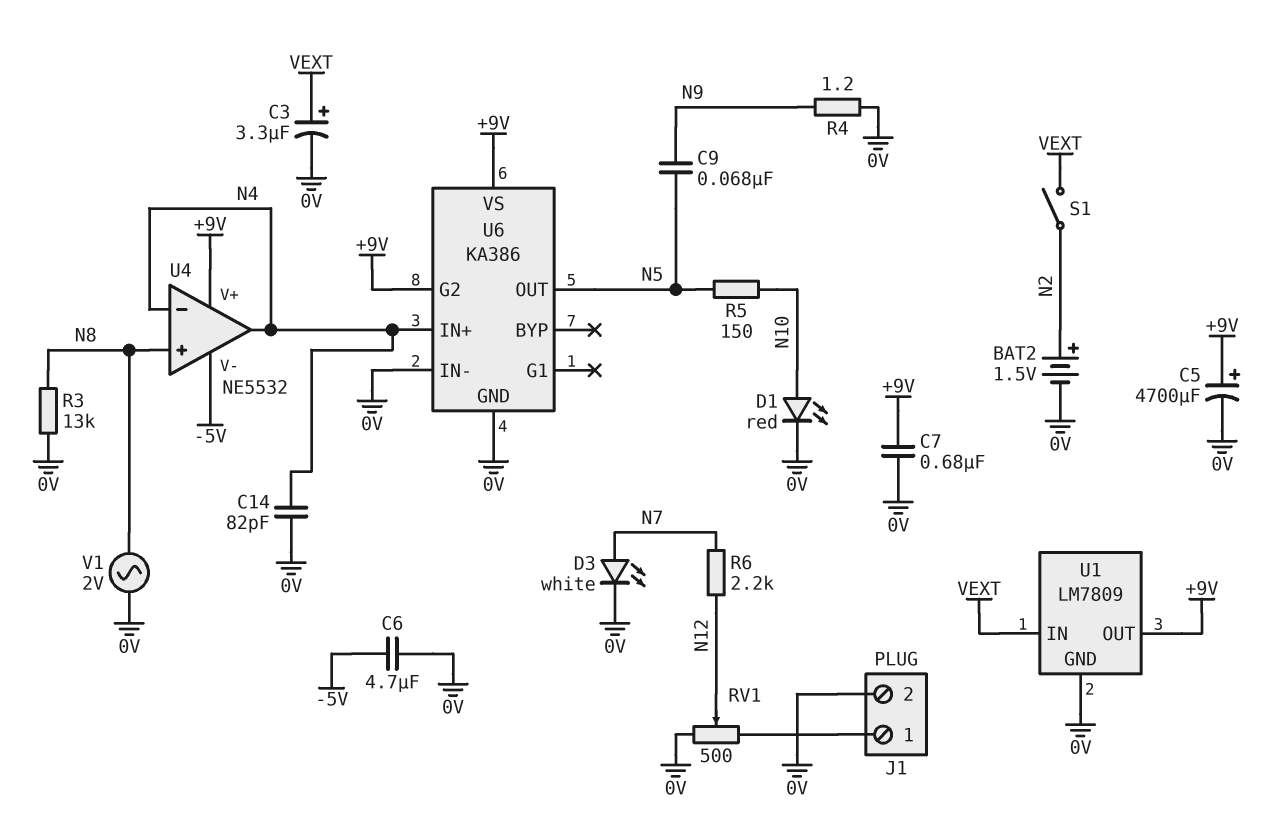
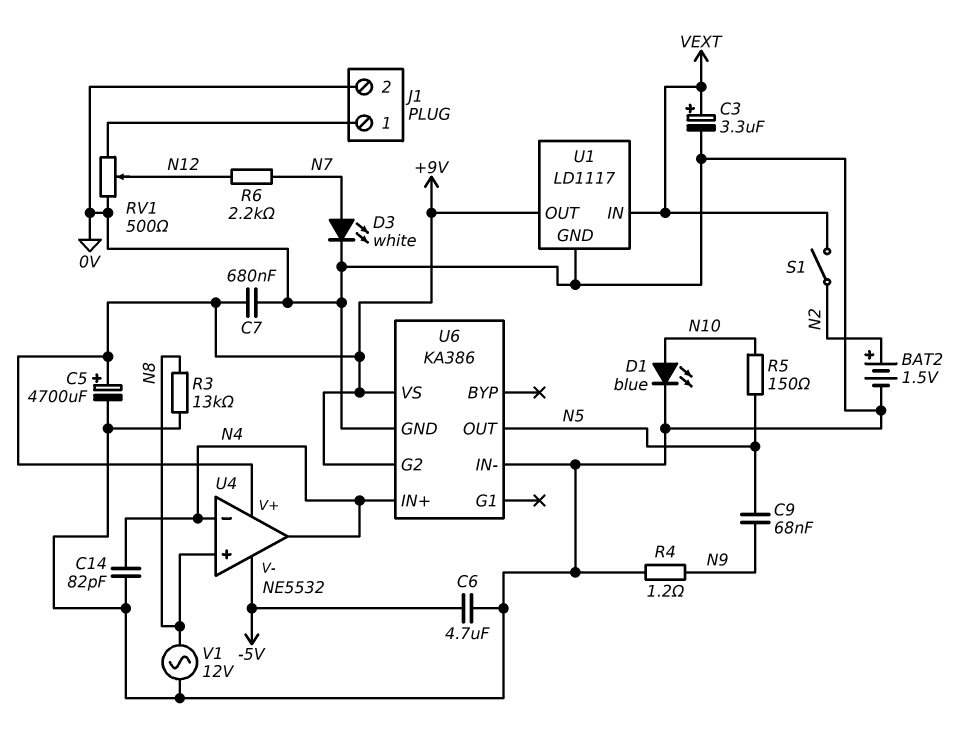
D1: LED red (A N10, K 0V) -> LED blue (A N10, K 0V)
U1: LM7809 -> LD1117
V1: AC 2V (0V, N8) -> AC 12V (0V, N8)

